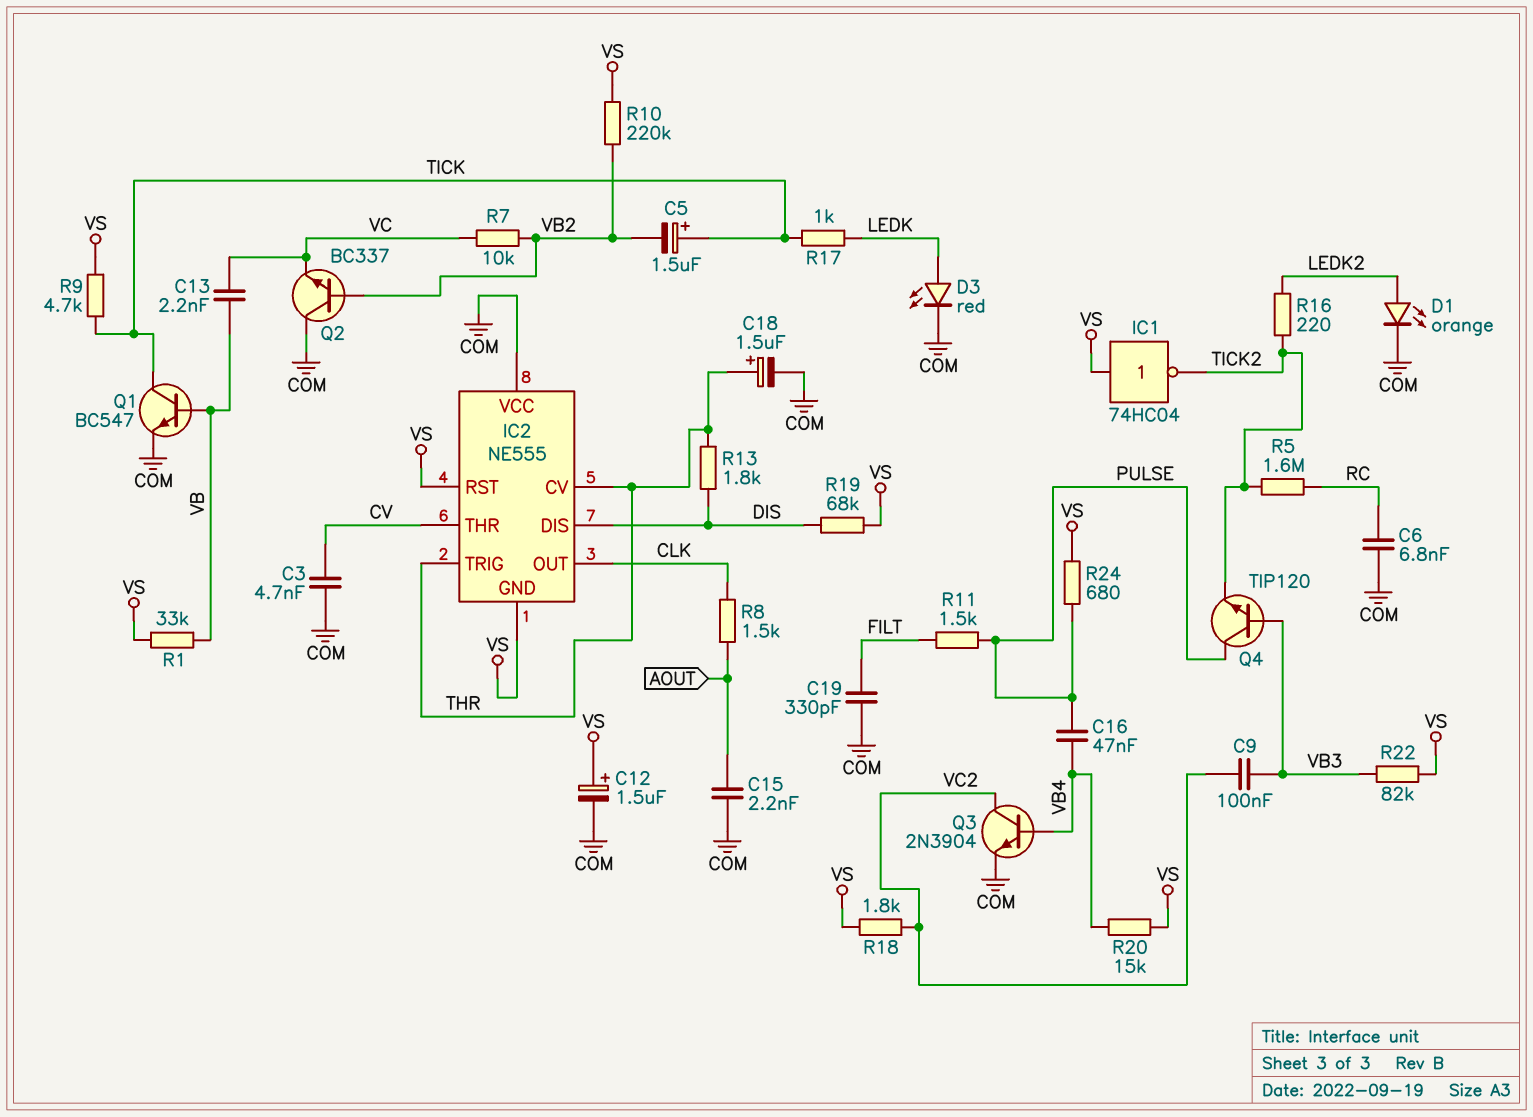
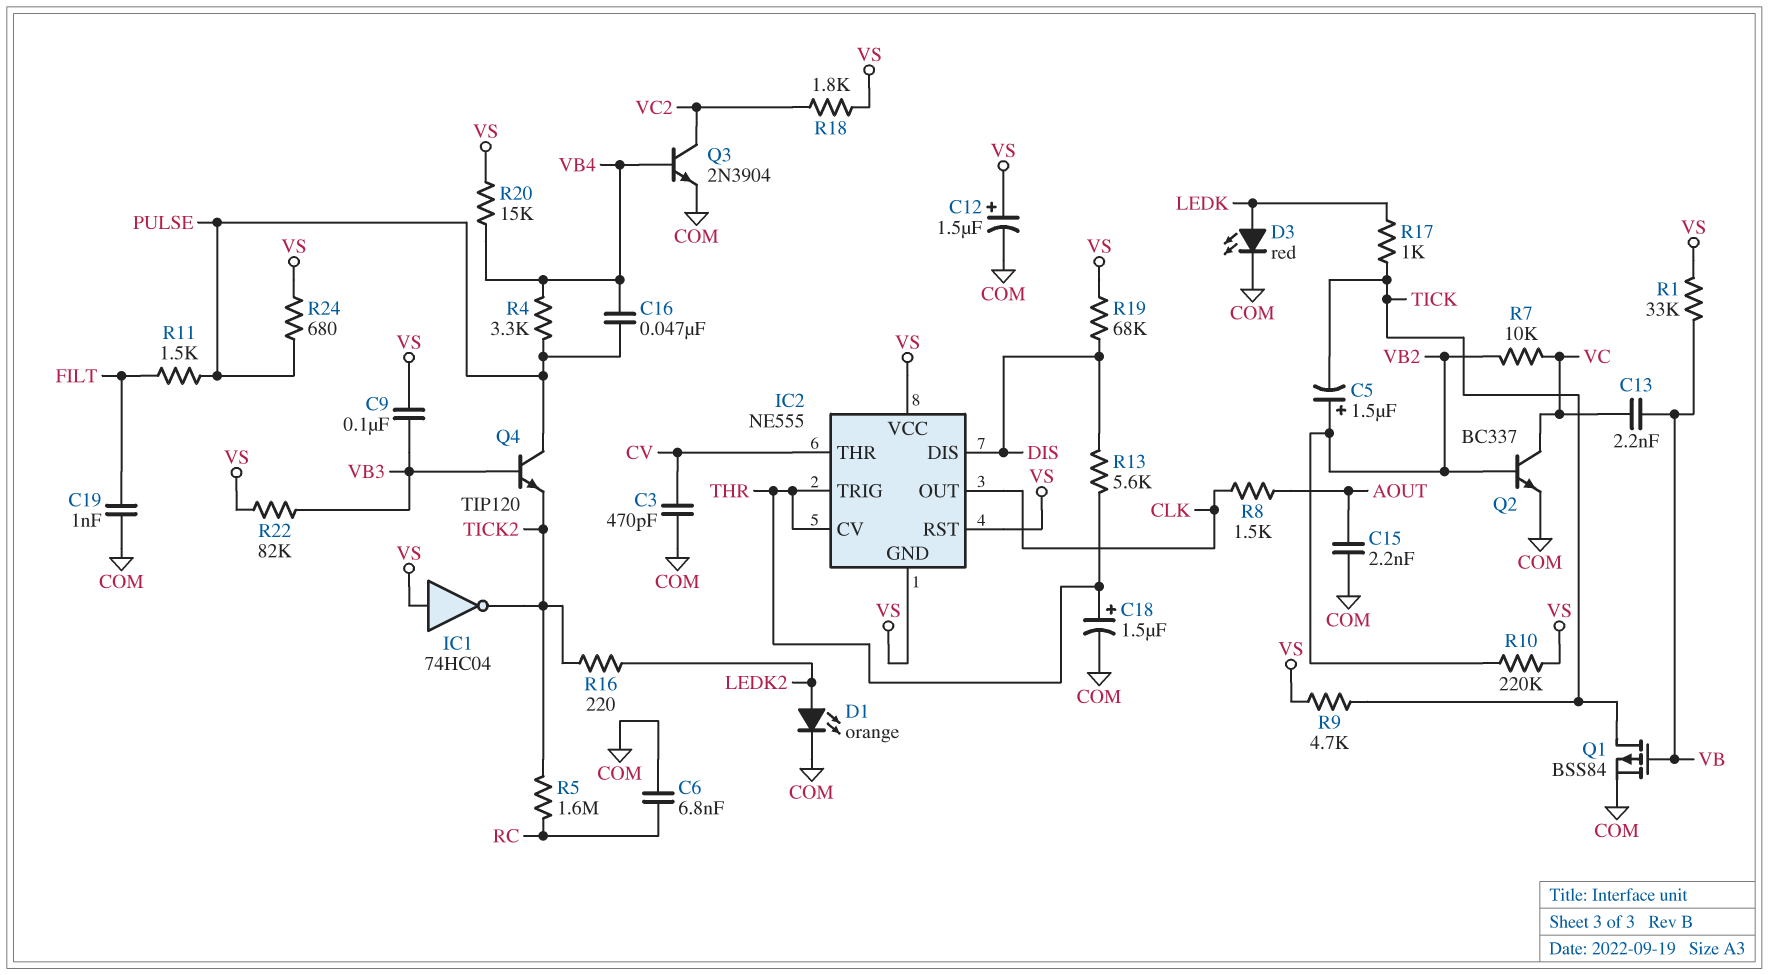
C3: 4.7nF (COM, CV) -> 470pF (COM, CV)
C5: 1.5uF (plus TICK, minus VB2) -> 1.5uF (plus VB2, minus TICK)
C9: 100nF (VB3, VC2) -> 100nF (VB3, VS)
C19: 330pF (COM, FILT) -> 1nF (COM, FILT)
IC2 pin VCC: COM -> VS
Q1: NPN BC547 (B VB, C TICK, E COM) -> PMOS BSS84 (G VB, D TICK, S COM)
Q2: NPN BC337 (B VB2, C COM, E VC) -> NPN BC337 (B VB2, C VC, E COM)
R4: none -> 3.3k (PULSE, VB4)
R13: 1.8k (DIS, THR) -> 5.6k (DIS, THR)

